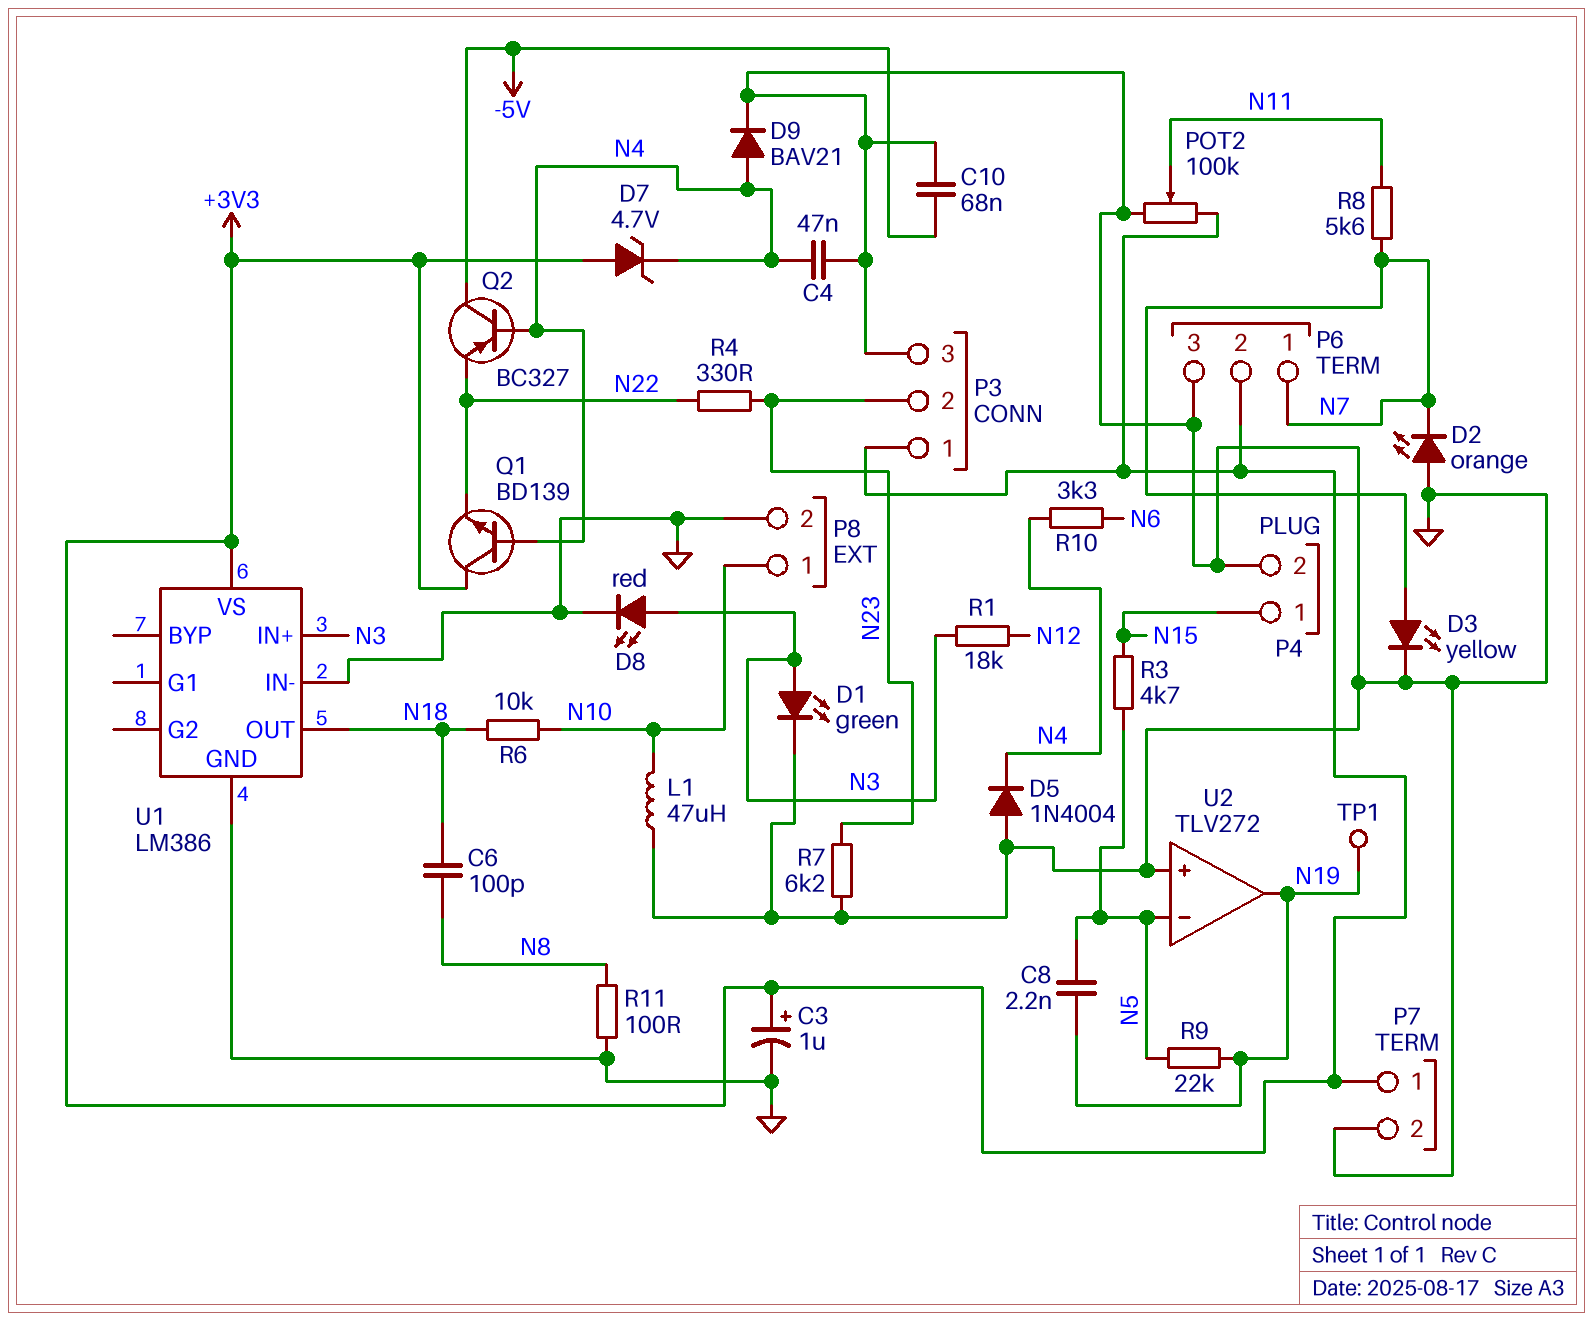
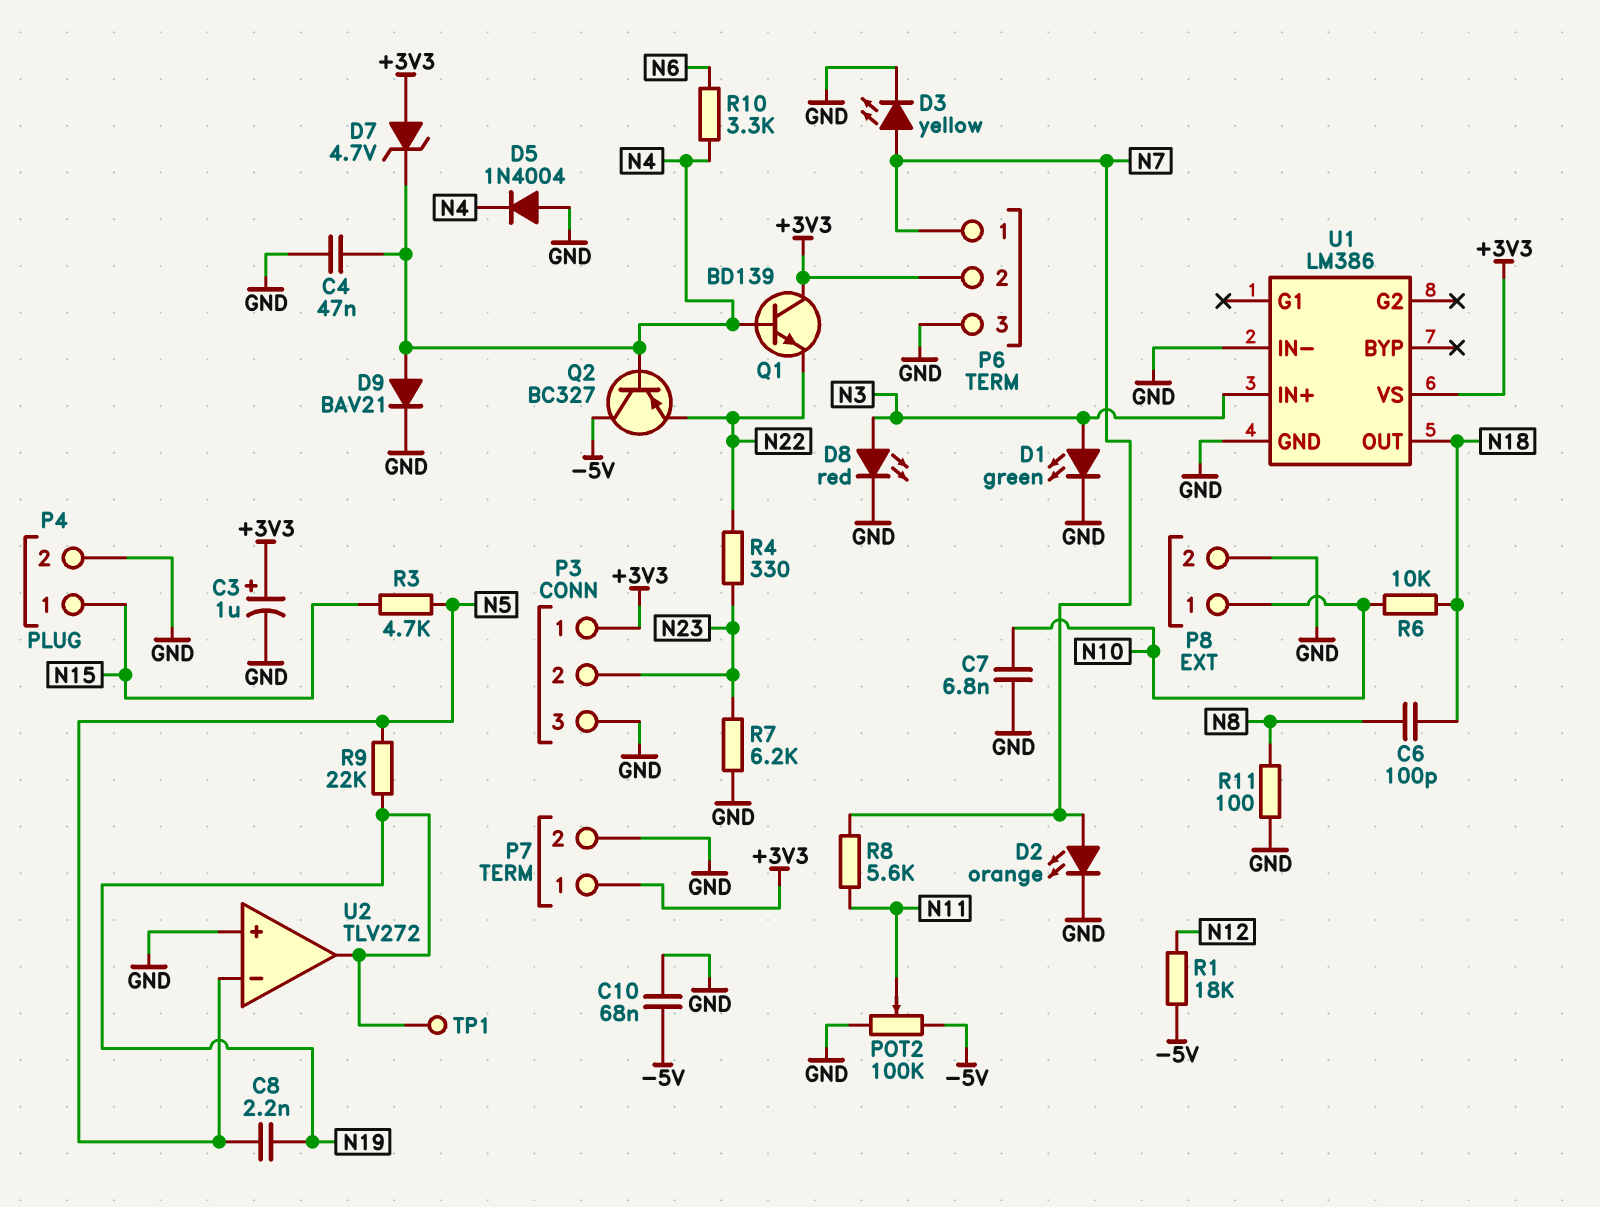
C7: none -> 6.8nF (GND, N10)
D2: LED orange (A GND, K N7) -> LED orange (A N7, K GND)
L1: 47uH (GND, N10) -> none
POT2: 100k (+3V3, GND, wiper N11) -> 100k (-5V, GND, wiper N11)
R1: 18k (N3, N12) -> 18k (-5V, N12)

